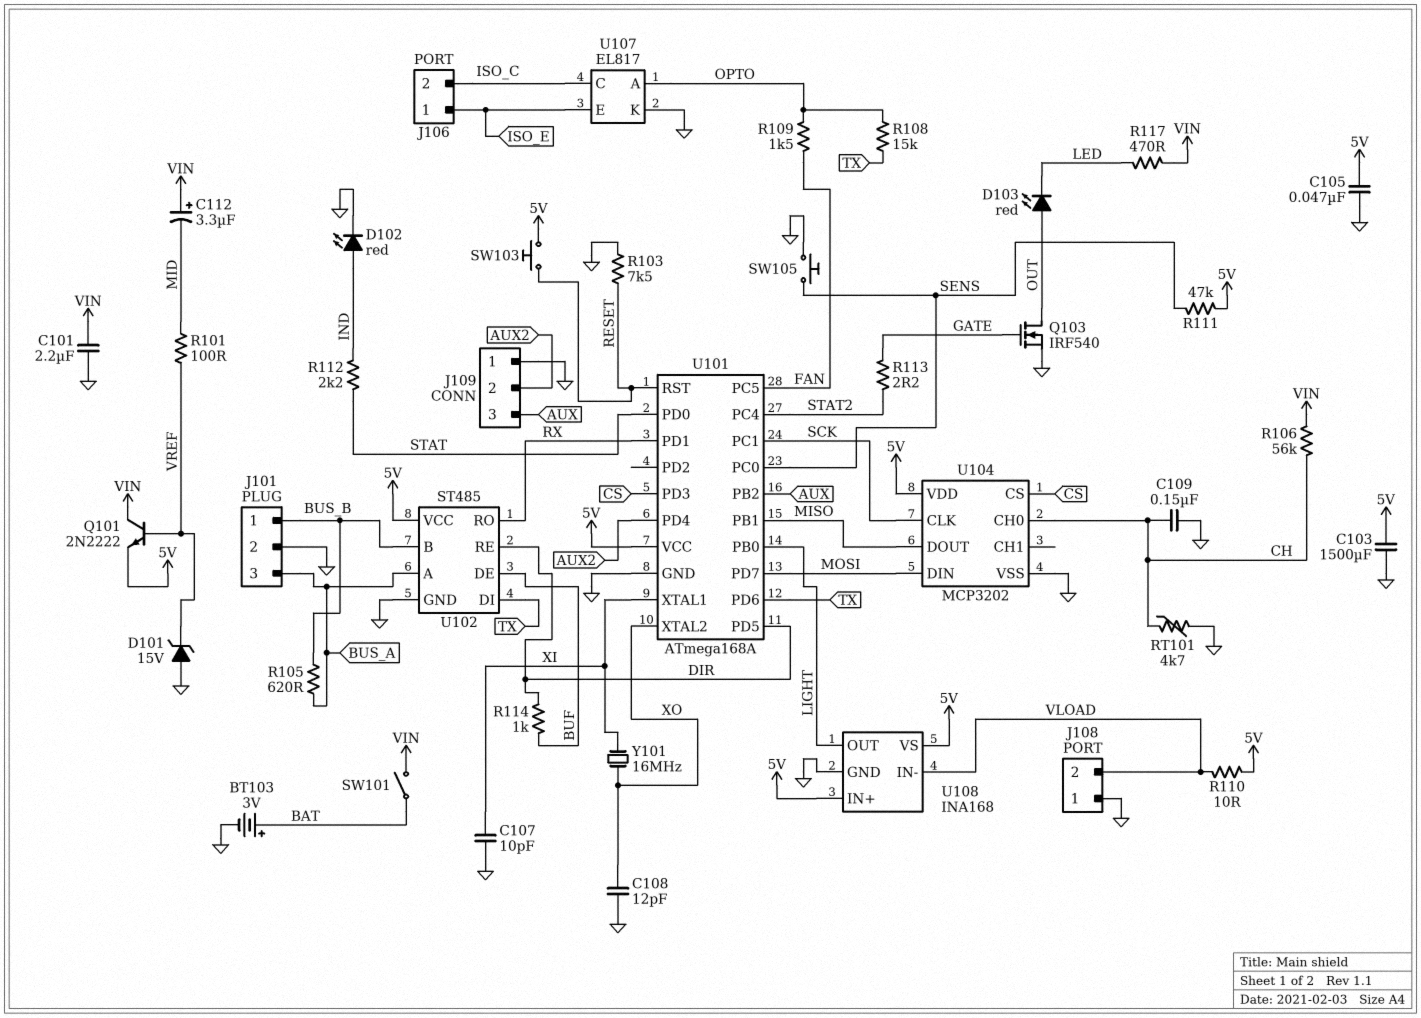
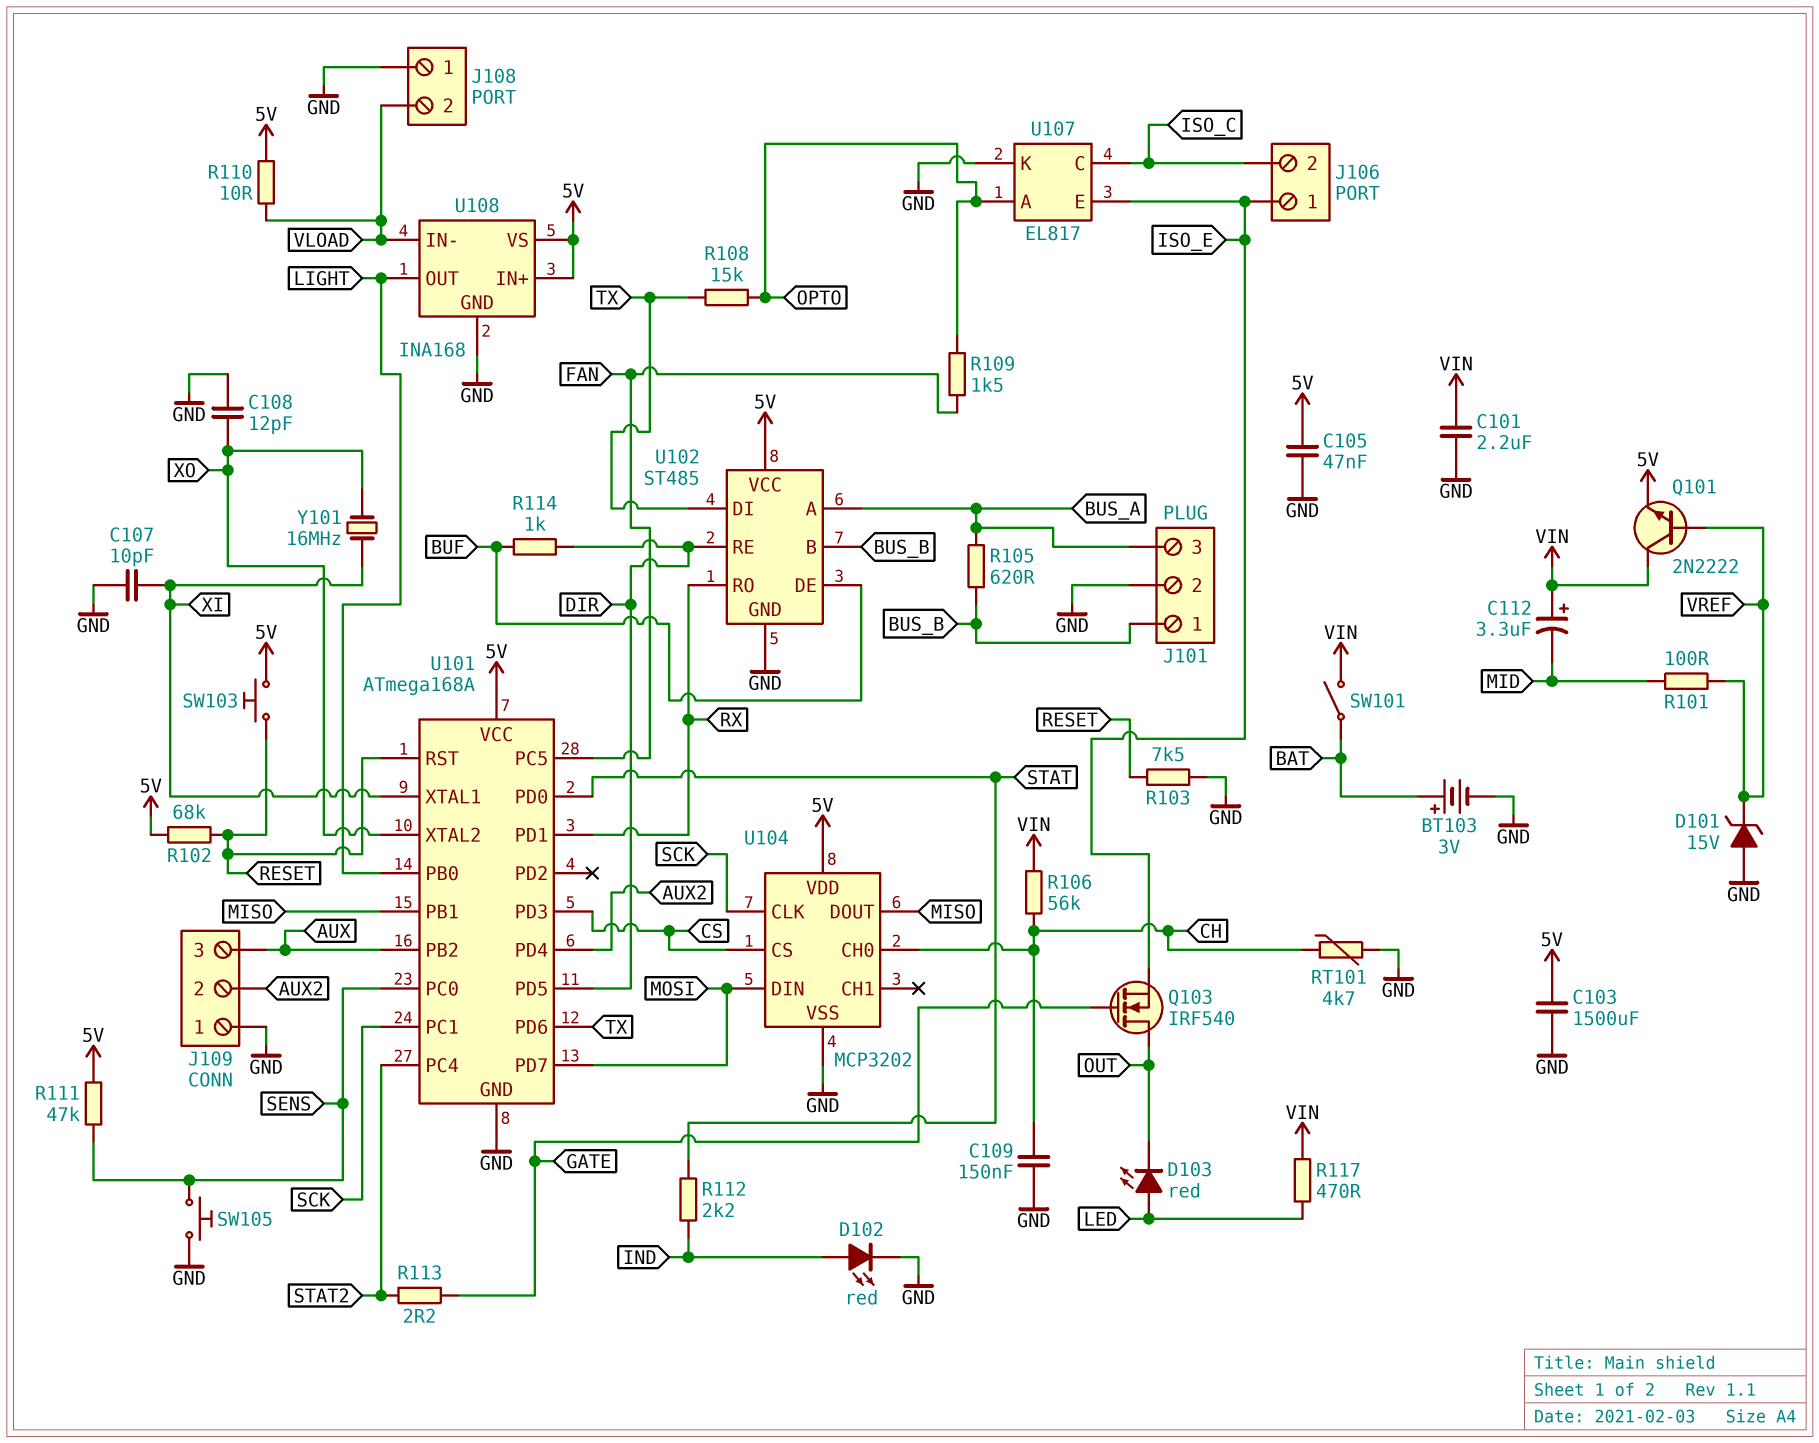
D103: LED red (A OUT, K LED) -> LED red (A LED, K OUT)
Q103: NMOS IRF540 (G GATE, D OUT, S GND) -> NMOS IRF540 (G GATE, D OUT, S ISO_E)
R102: none -> 68k (5V, RESET)

